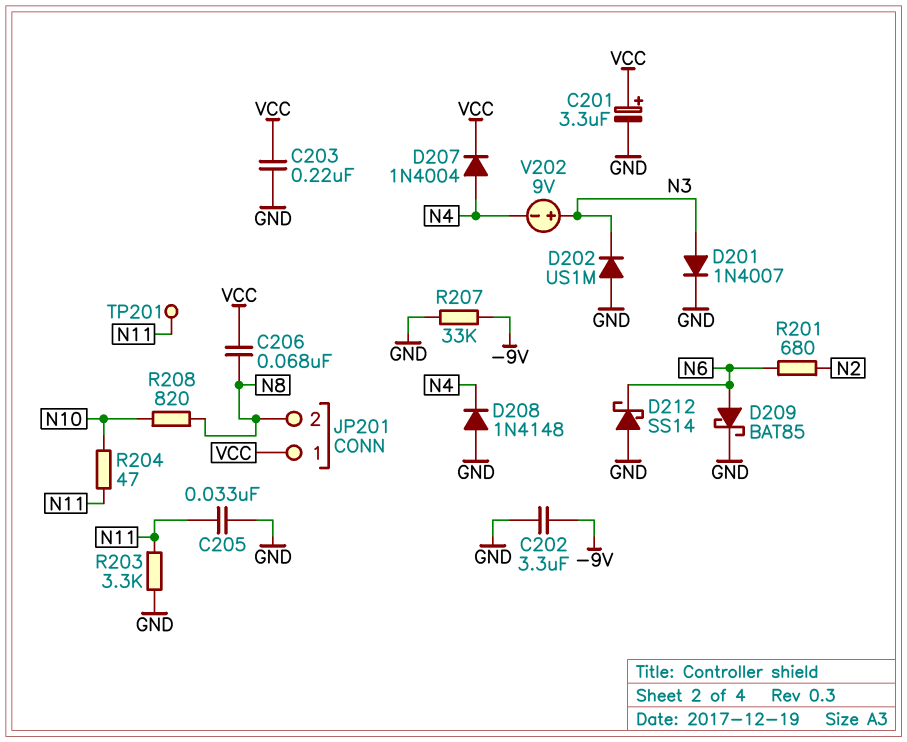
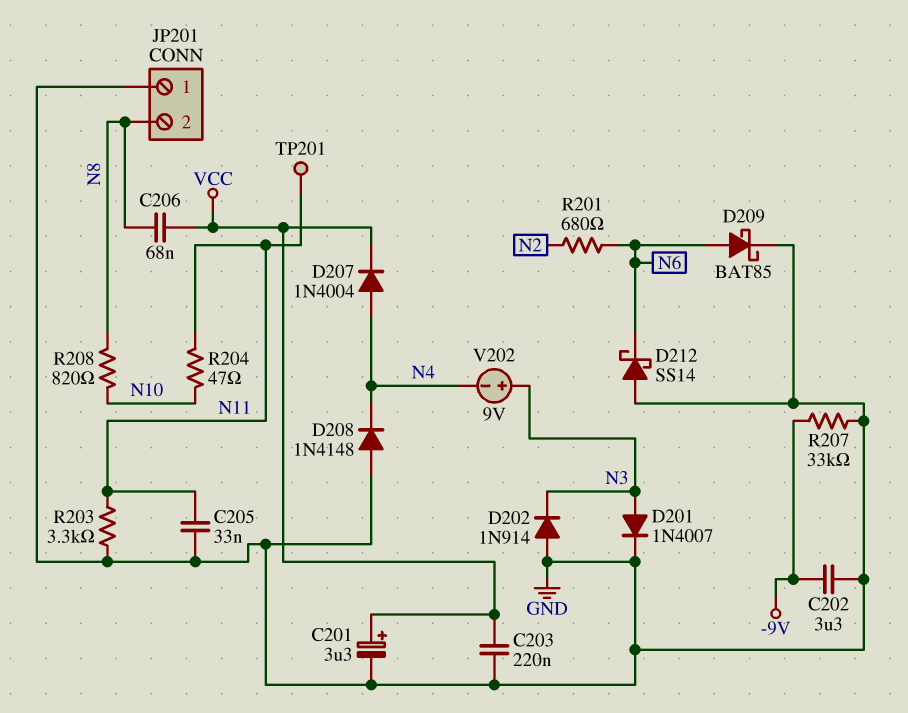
D202: diode US1M (A GND, K N3) -> diode 1N914 (A GND, K N3)
JP201 pin 1: VCC -> GND

